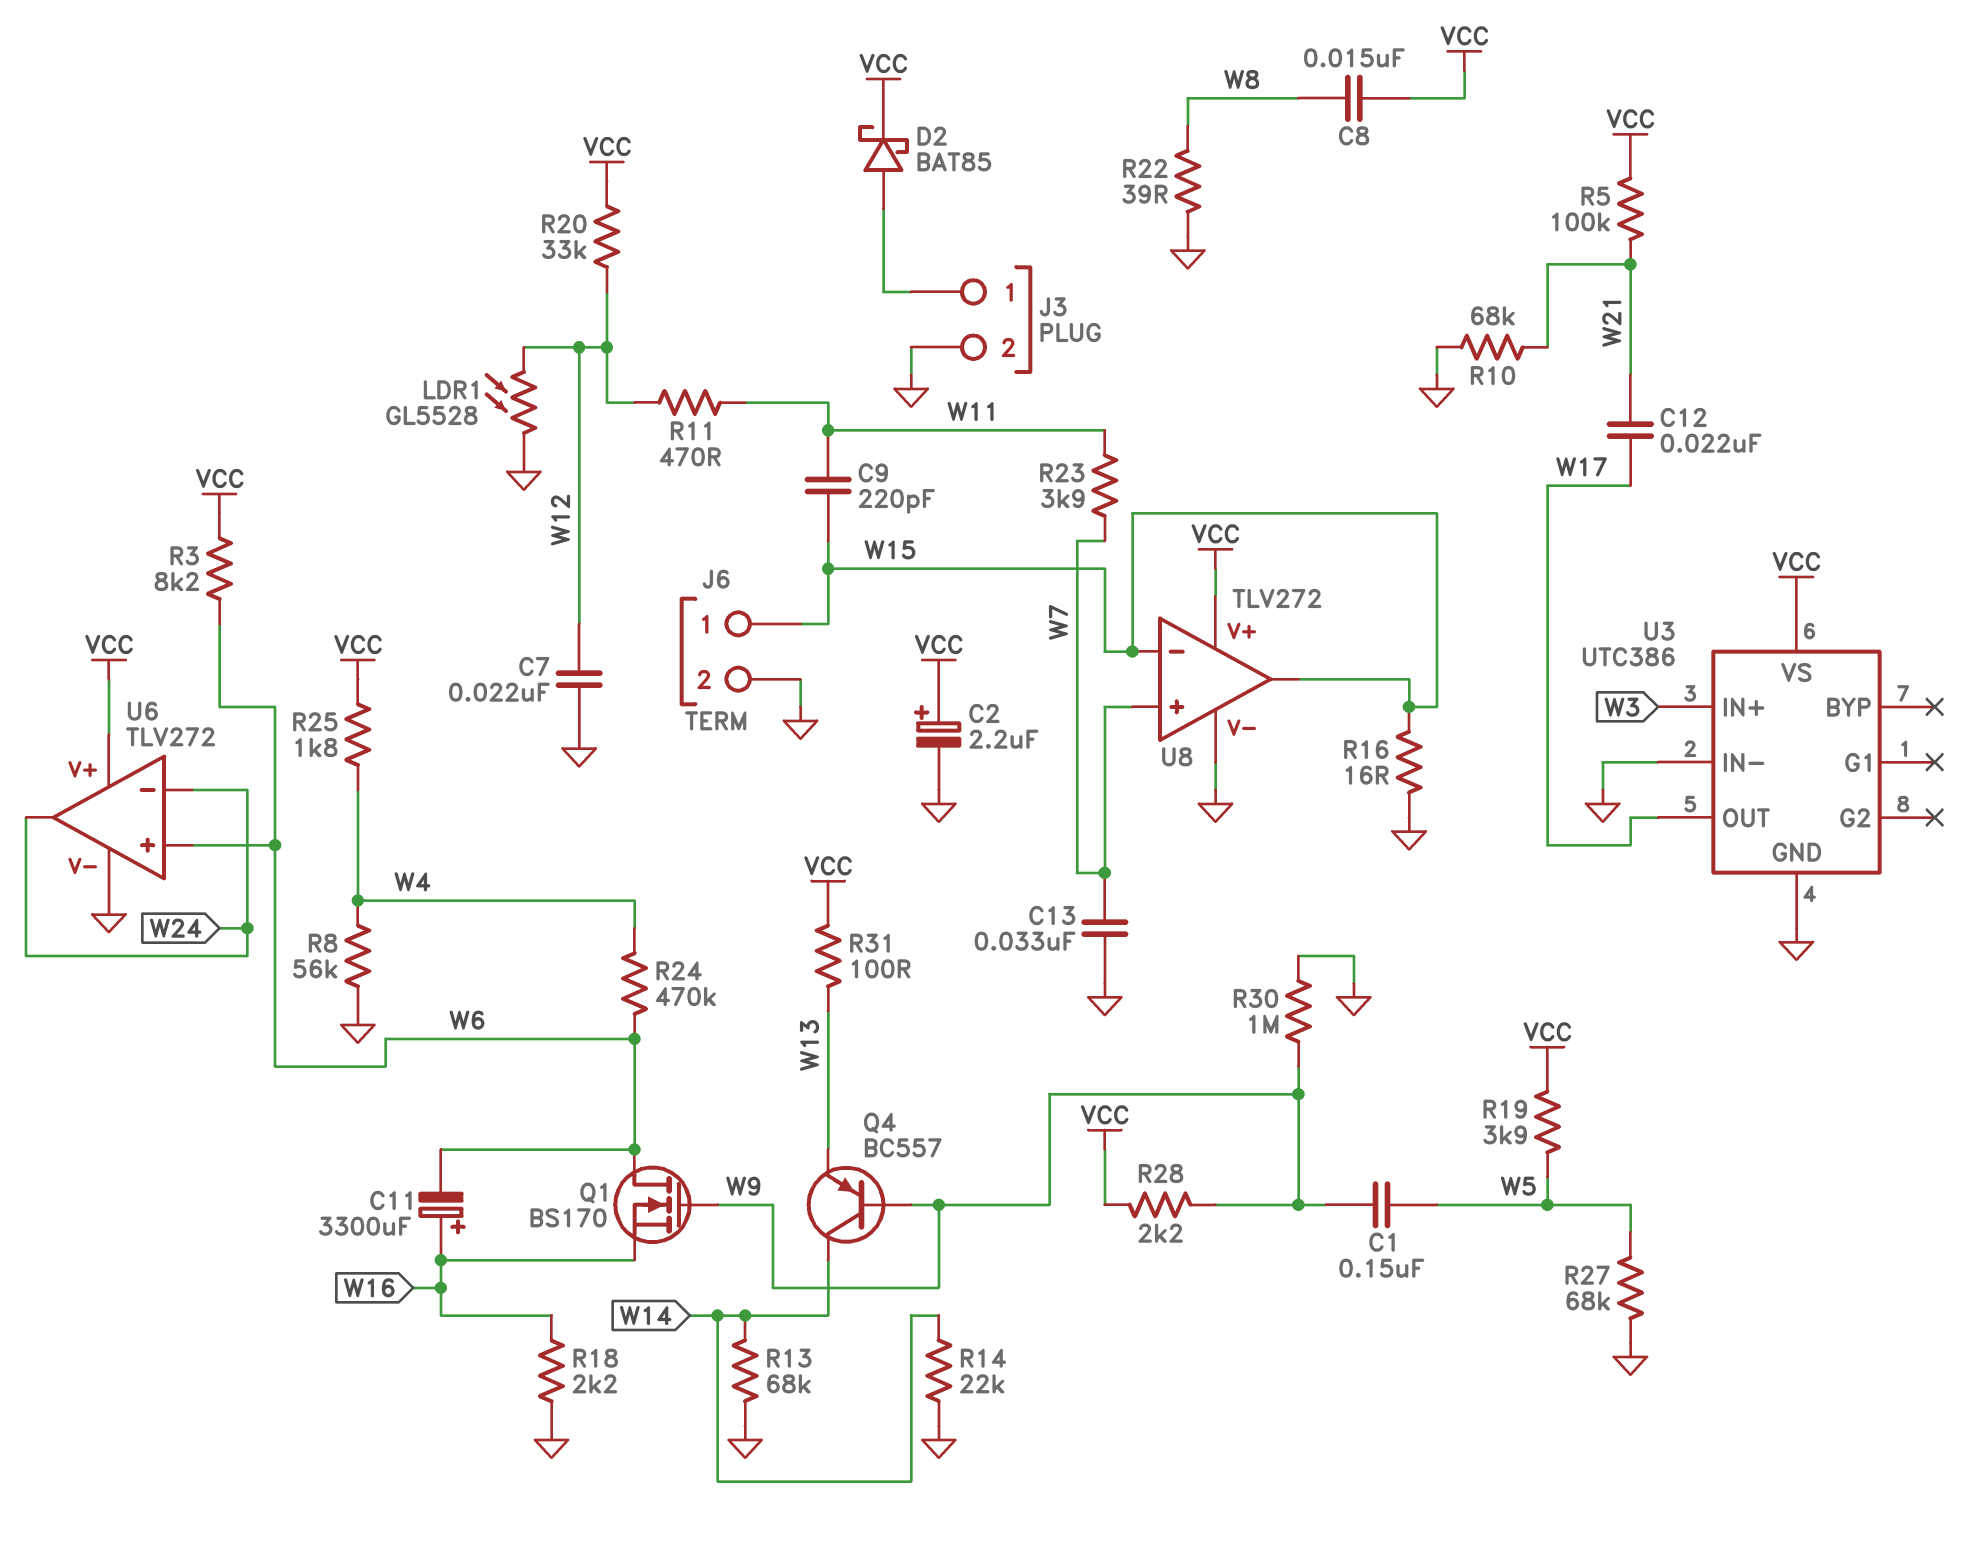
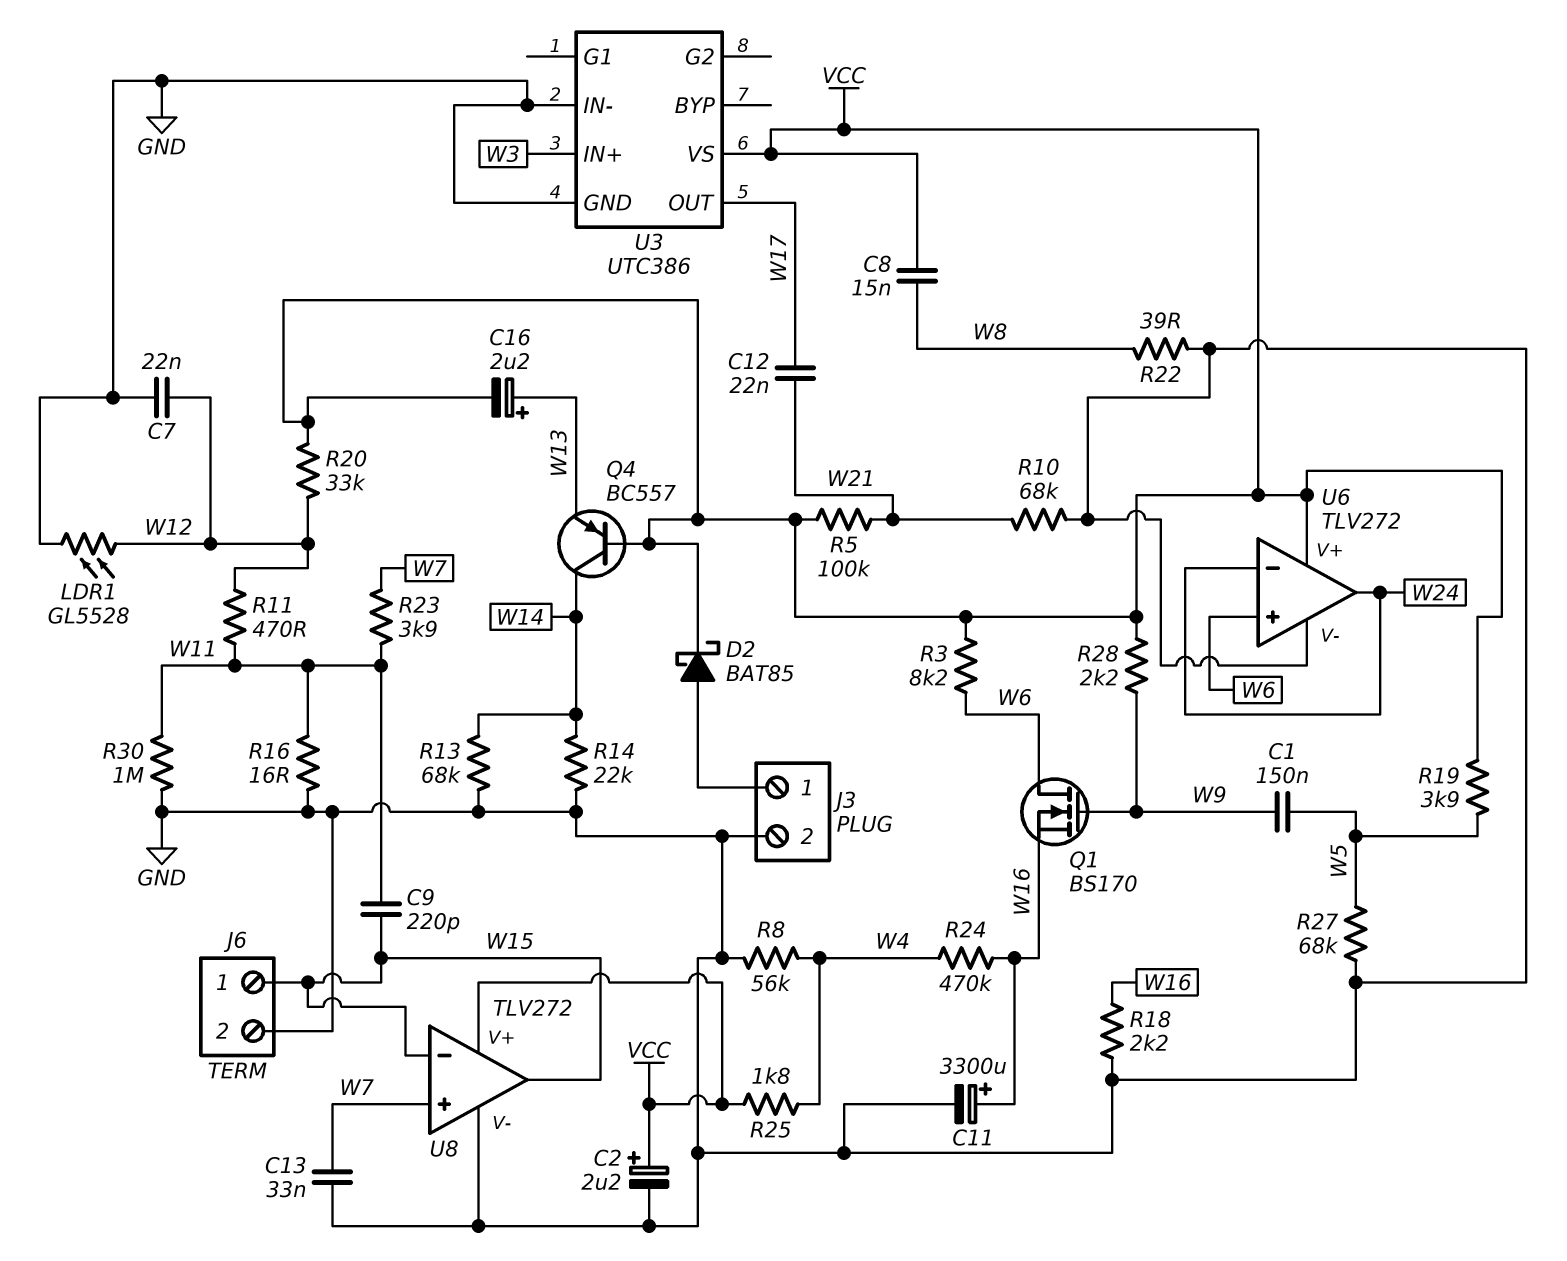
C11: 3300uF (plus W16, minus W6) -> 3300uF (plus W16, minus GND)
C16: none -> 2.2uF (plus W13, minus VCC)
Q4: PNP BC557 (B W9, C W14, E W13) -> PNP BC557 (B VCC, C W14, E W13)
R16: 16 (GND, W15) -> 16 (GND, W11)
R24: 470k (W4, W6) -> 470k (W4, W16)
R30: 1M (GND, W9) -> 1M (GND, W11)
R31: 100 (VCC, W13) -> none

